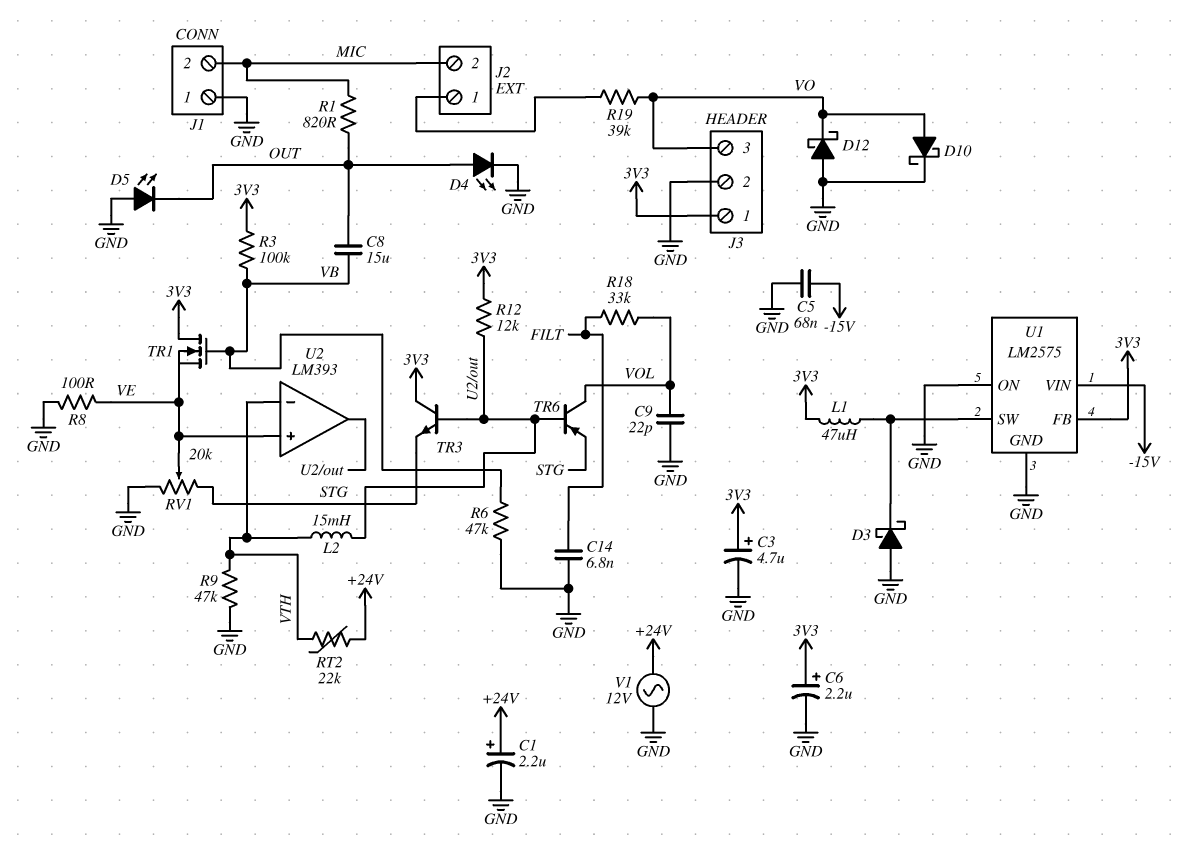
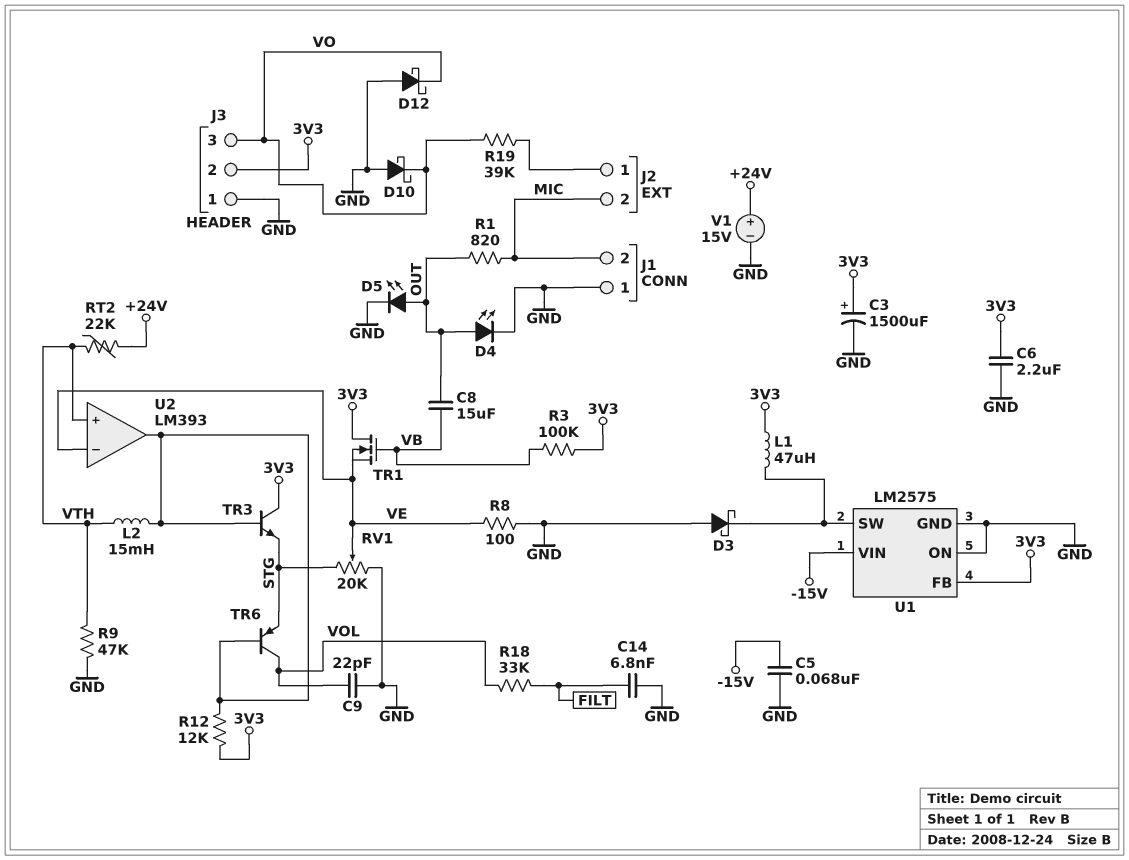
C1: 2.2uF (plus +24V, minus GND) -> none
C3: 4.7uF (plus 3V3, minus GND) -> 1500uF (plus 3V3, minus GND)
C6: 2.2uF (plus 3V3, minus GND) -> 2.2uF (3V3, GND)
D5: LED (A GND, K OUT) -> LED (A OUT, K GND)
D10: schottky (A VO, K GND) -> schottky (A GND, K VO)
J3 pin 1: 3V3 -> GND
J3 pin 2: GND -> 3V3
R6: 47k (GND, VB) -> none
U2 pin in+: VE -> VTH
U2 pin in-: VTH -> VE
V1: AC 12V (+24V, GND) -> 15V (plus +24V, minus GND)

